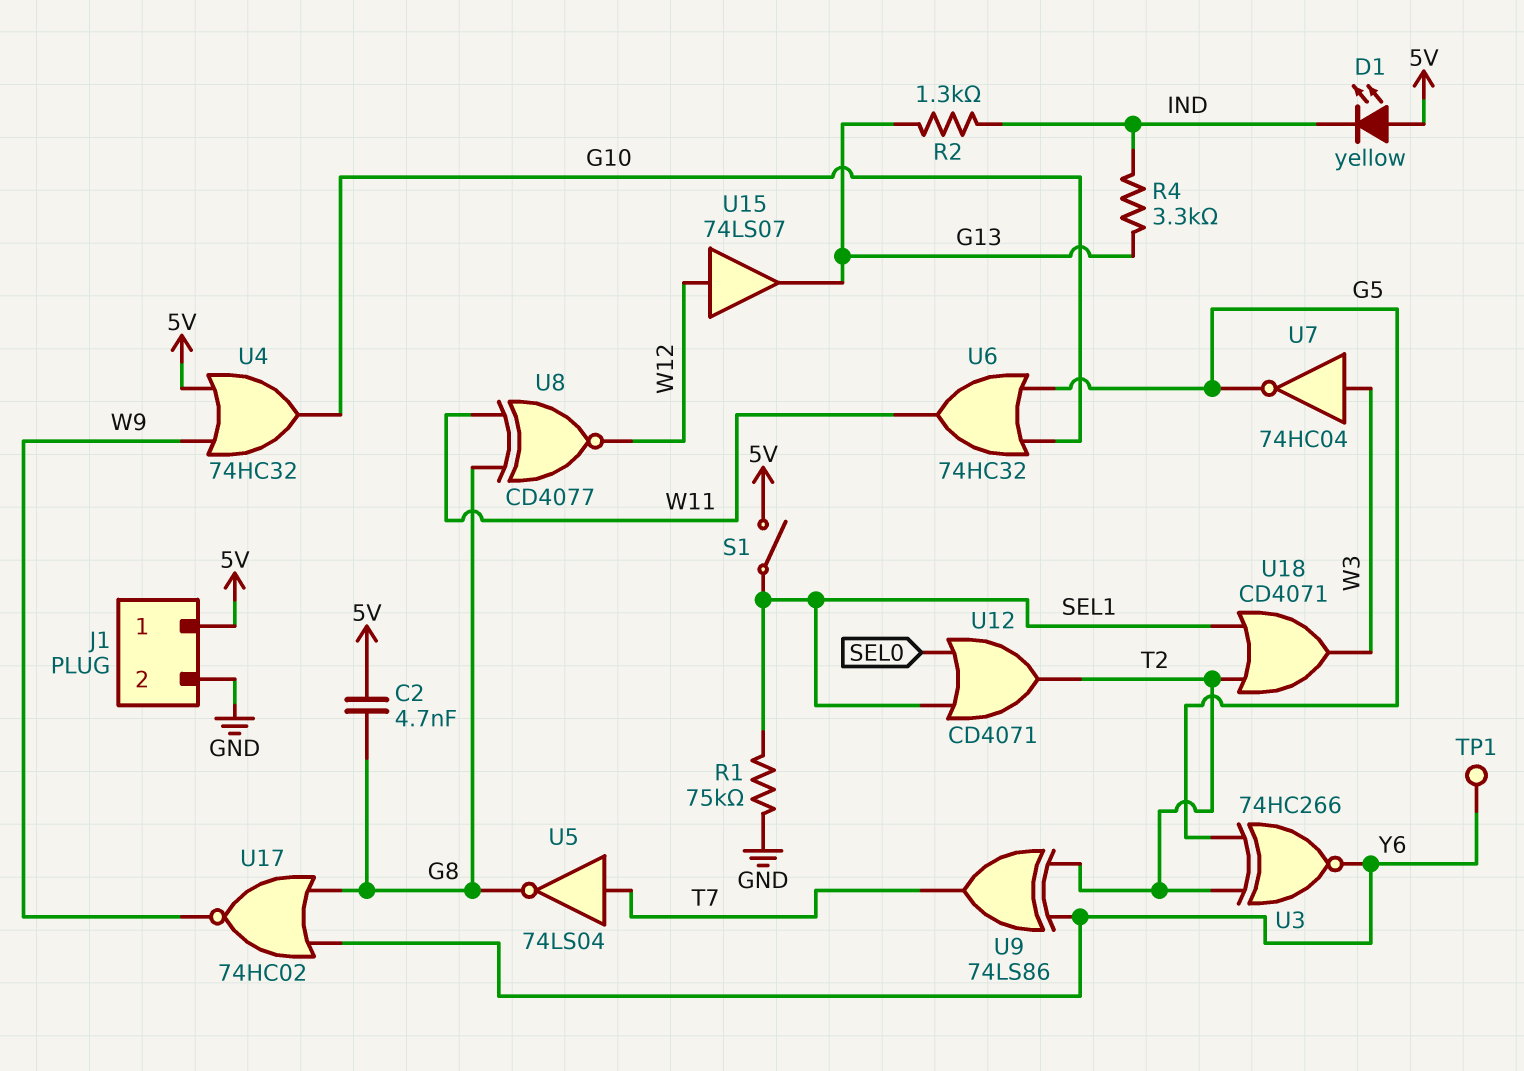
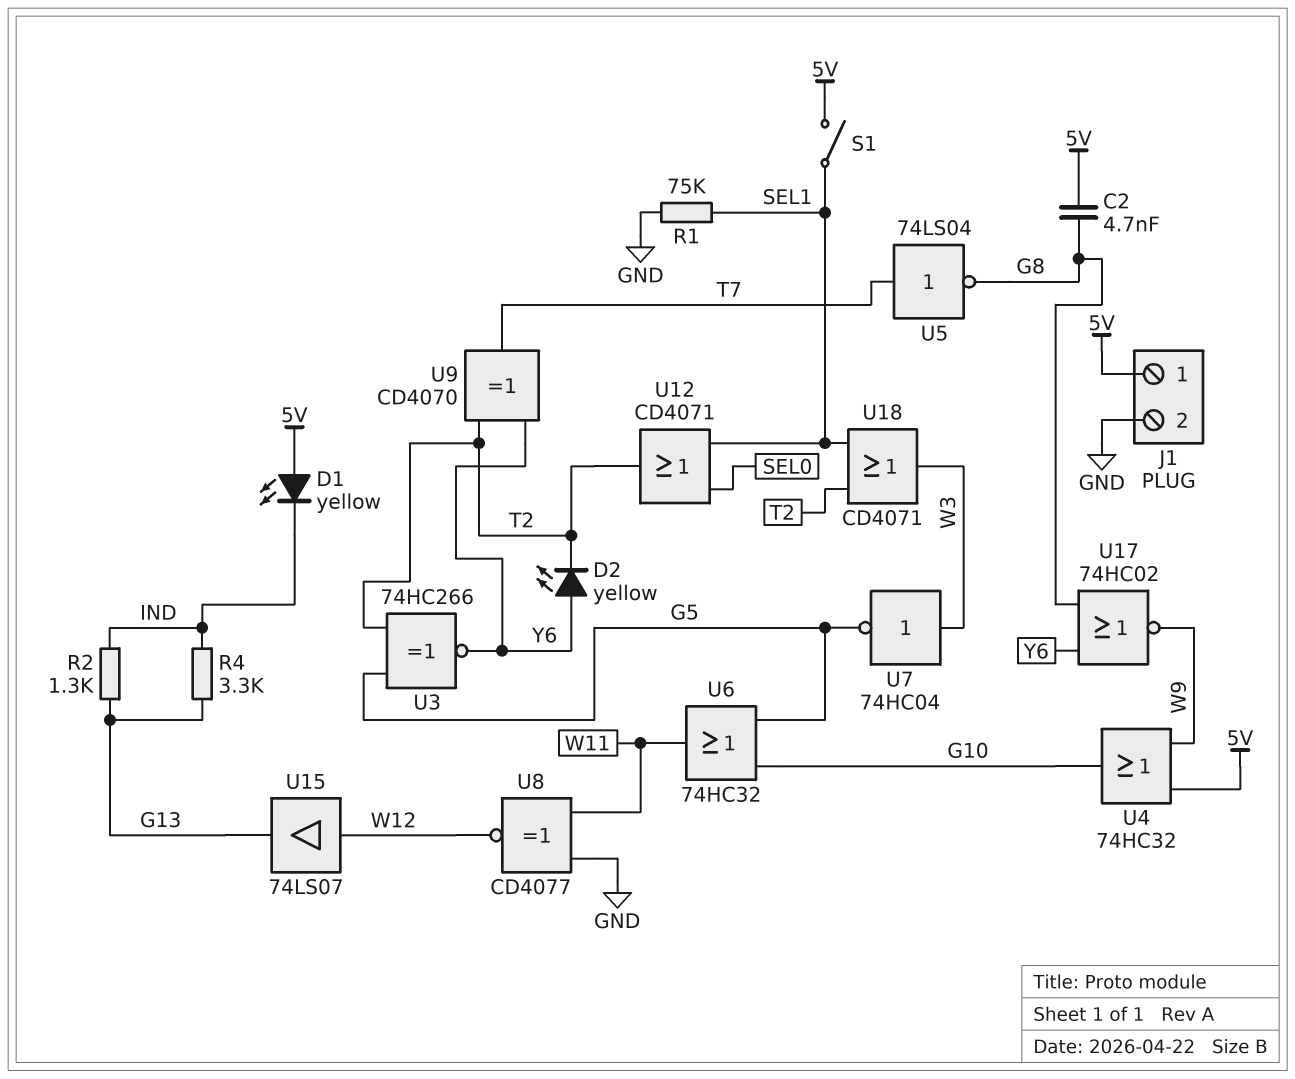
D2: none -> LED yellow (A Y6, K T2)
TP1: test point (Y6) -> none
U8: XNOR CD4077 (in G8, in W11, out W12) -> XNOR CD4077 (in GND, in W11, out W12)
U9: XOR 74LS86 (in T2, in Y6, out T7) -> XOR CD4070 (in T2, in Y6, out T7)

